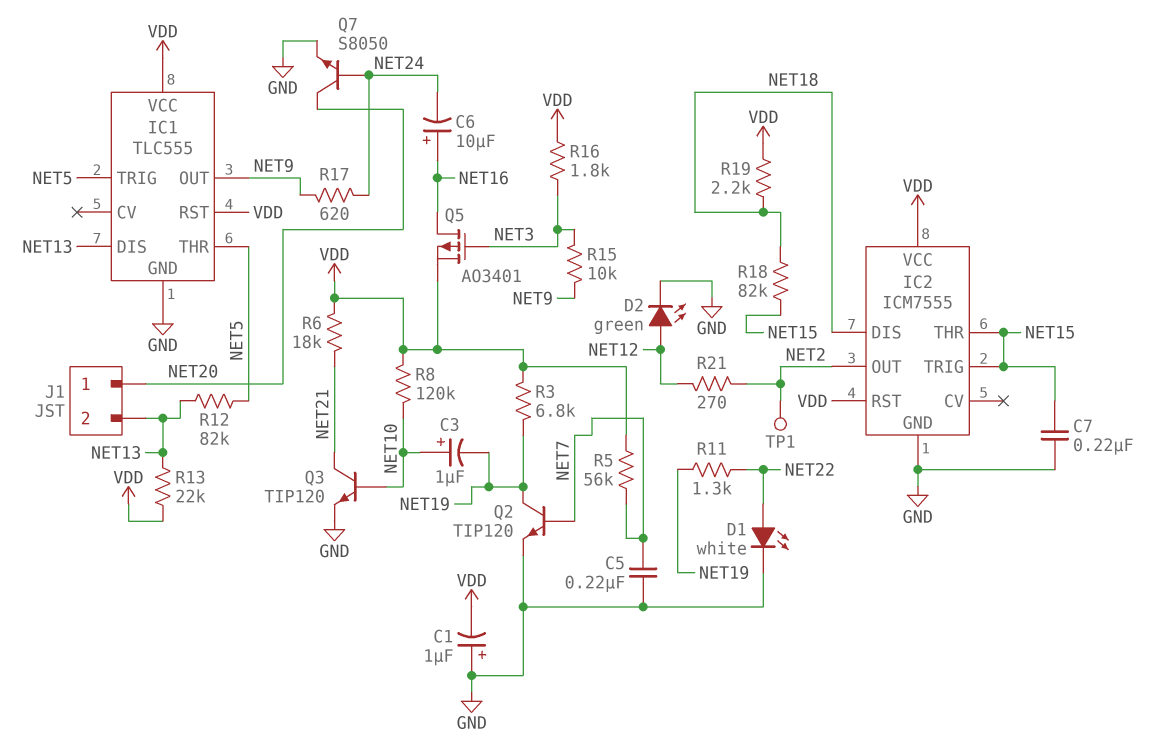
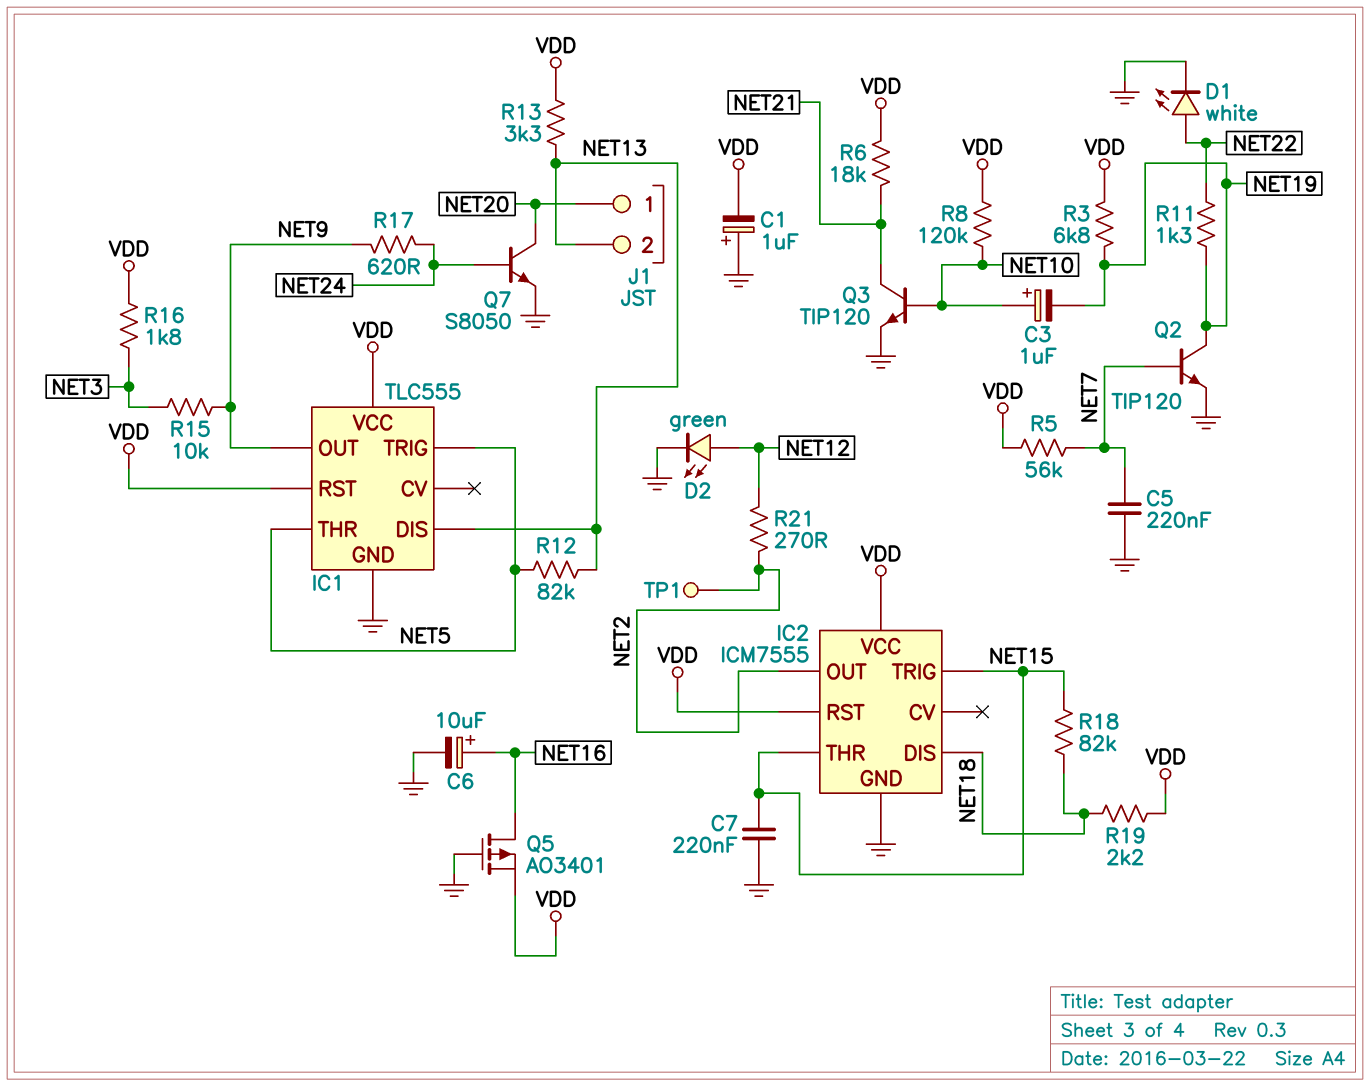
C6: 10uF (plus NET16, minus NET24) -> 10uF (plus NET16, minus GND)
Q5: PMOS AO3401 (G NET3, D NET16, S VDD) -> PMOS AO3401 (G GND, D NET16, S VDD)
R13: 22k (NET13, VDD) -> 3.3k (NET13, VDD)

